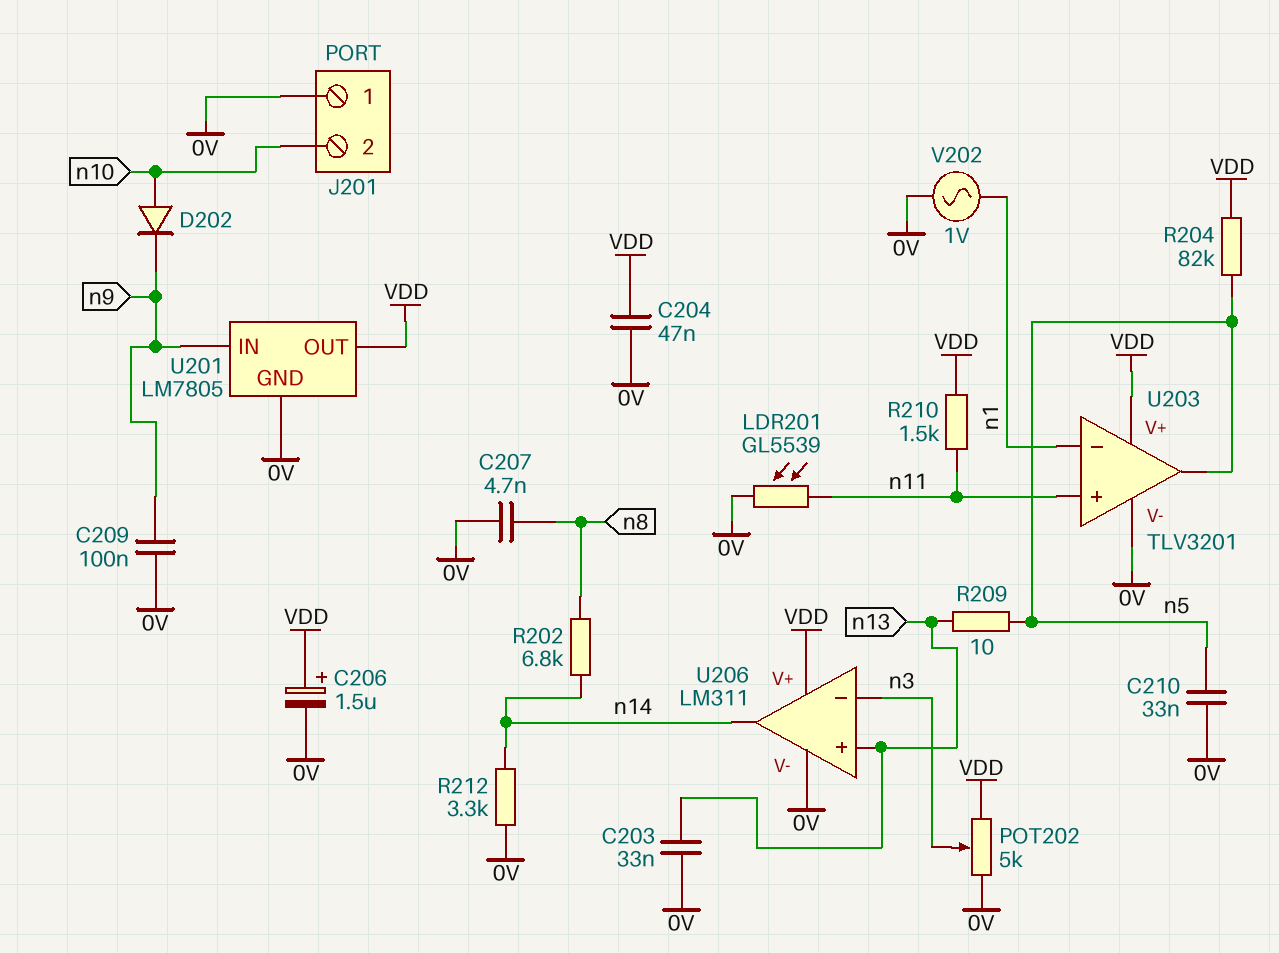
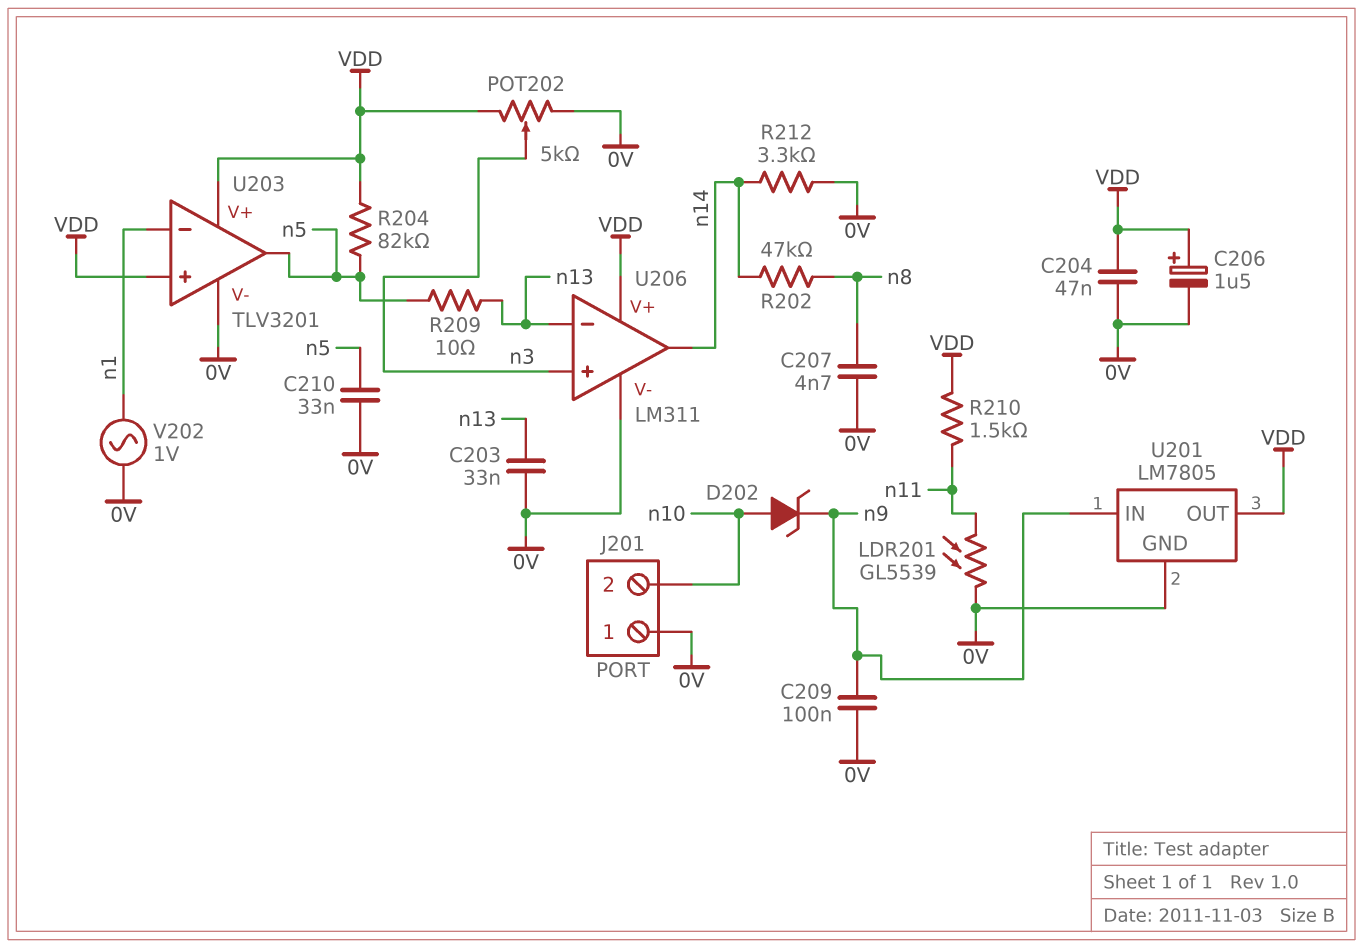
D202: diode (A n10, K n9) -> zener (A n10, K n9)
R202: 6.8k (n8, n14) -> 47k (n8, n14)
U203 pin in+: n11 -> VDD
U206 pin in+: n13 -> n3
U206 pin in-: n3 -> n13

